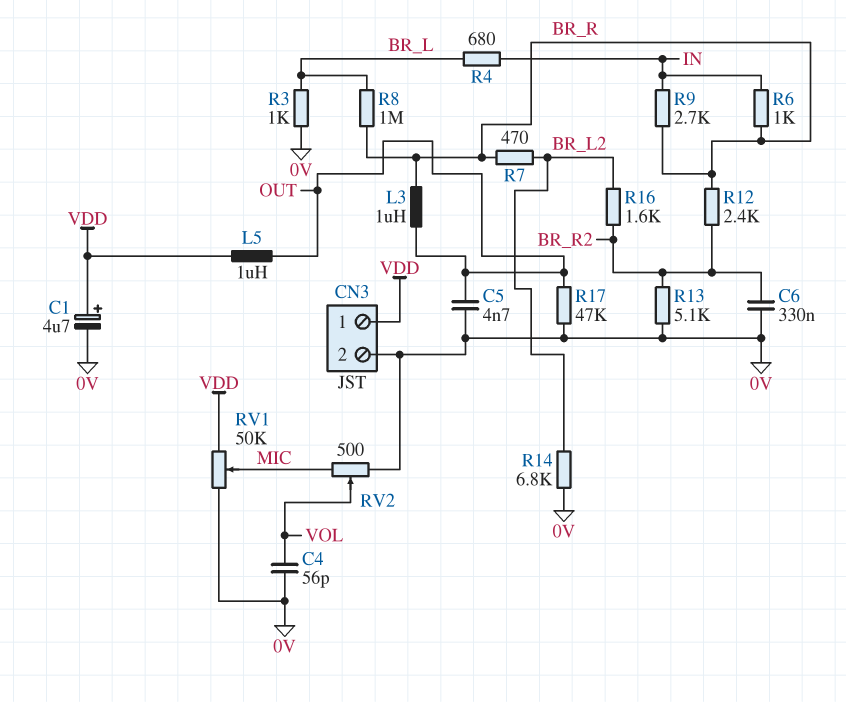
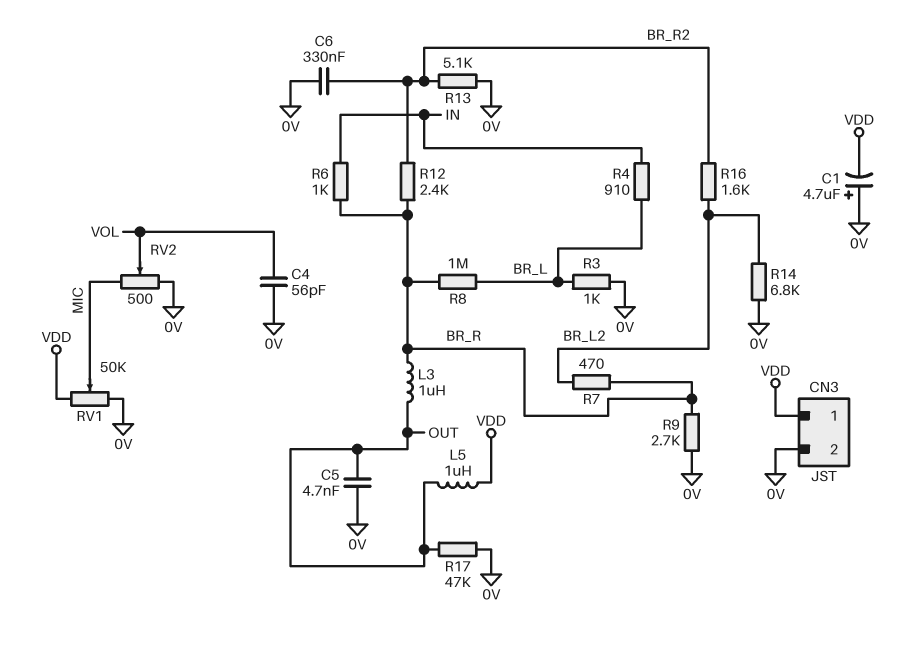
C1: 4.7uF (plus VDD, minus 0V) -> 4.7uF (plus 0V, minus VDD)
R4: 680 (BR_L, IN) -> 910 (BR_L, IN)
R9: 2.7k (BR_R, IN) -> 2.7k (0V, BR_R)

